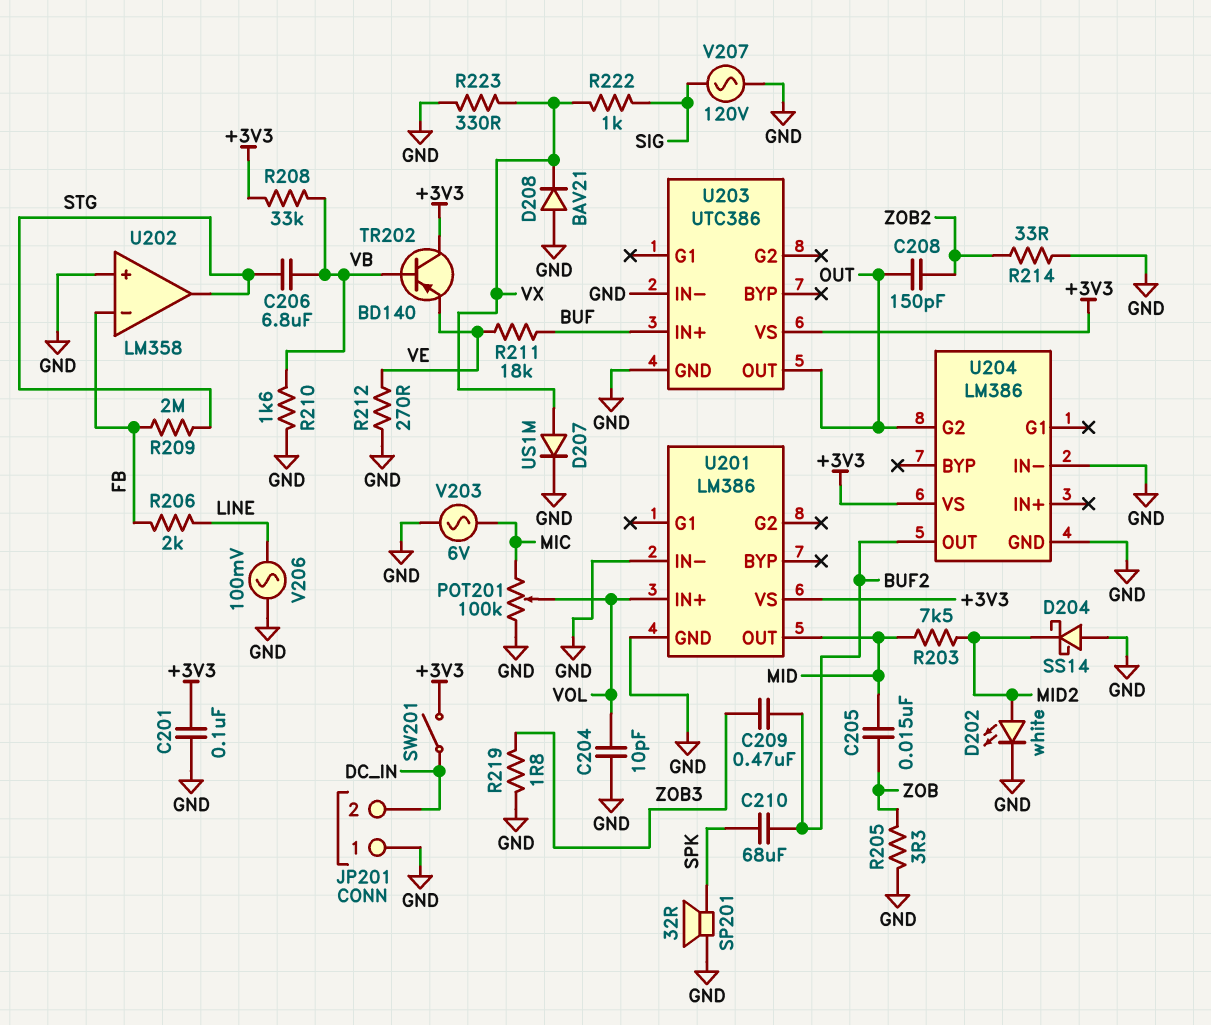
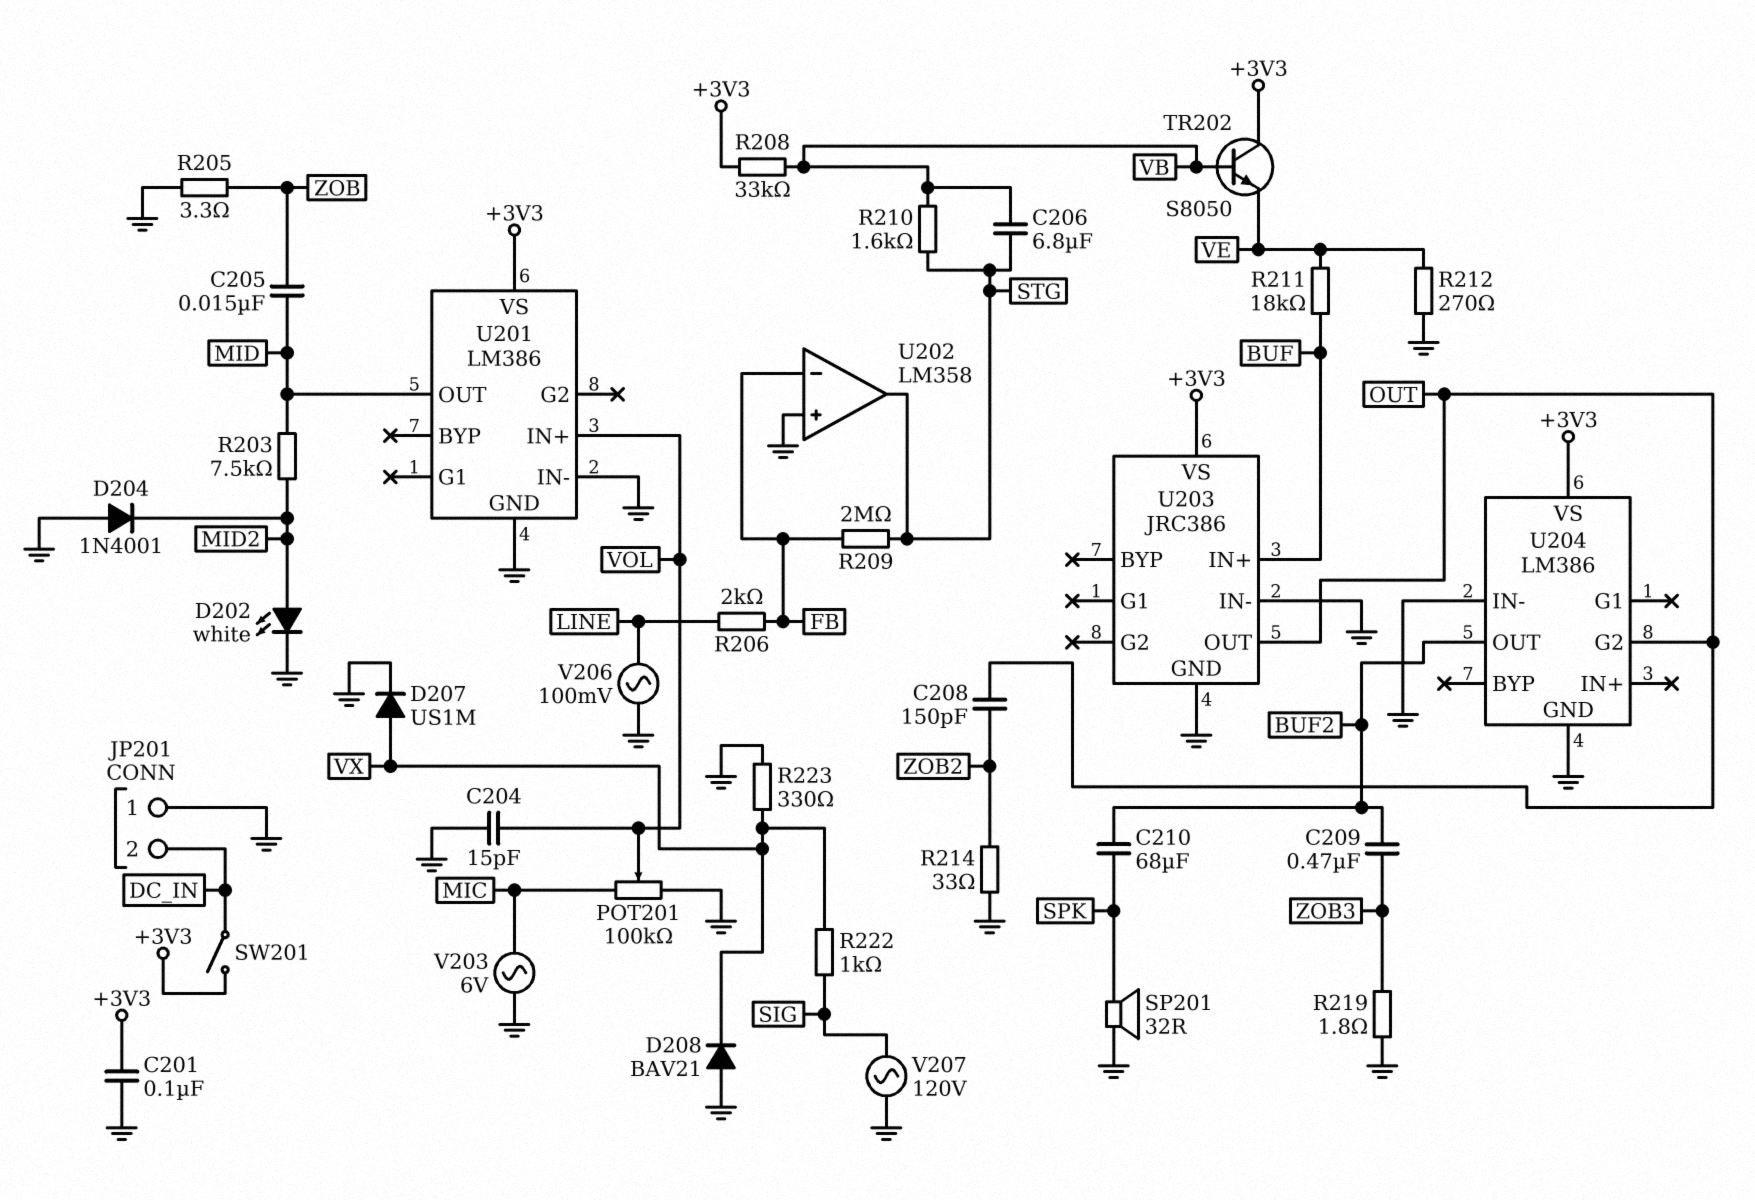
C204: 10pF (GND, VOL) -> 15pF (GND, VOL)
D204: schottky SS14 (A GND, K MID2) -> diode 1N4001 (A GND, K MID2)
R210: 1.6k (GND, VB) -> 1.6k (STG, VB)
TR202: PNP BD140 (B VB, C +3V3, E VE) -> NPN S8050 (B VB, C +3V3, E VE)
U203: UTC386 -> JRC386

